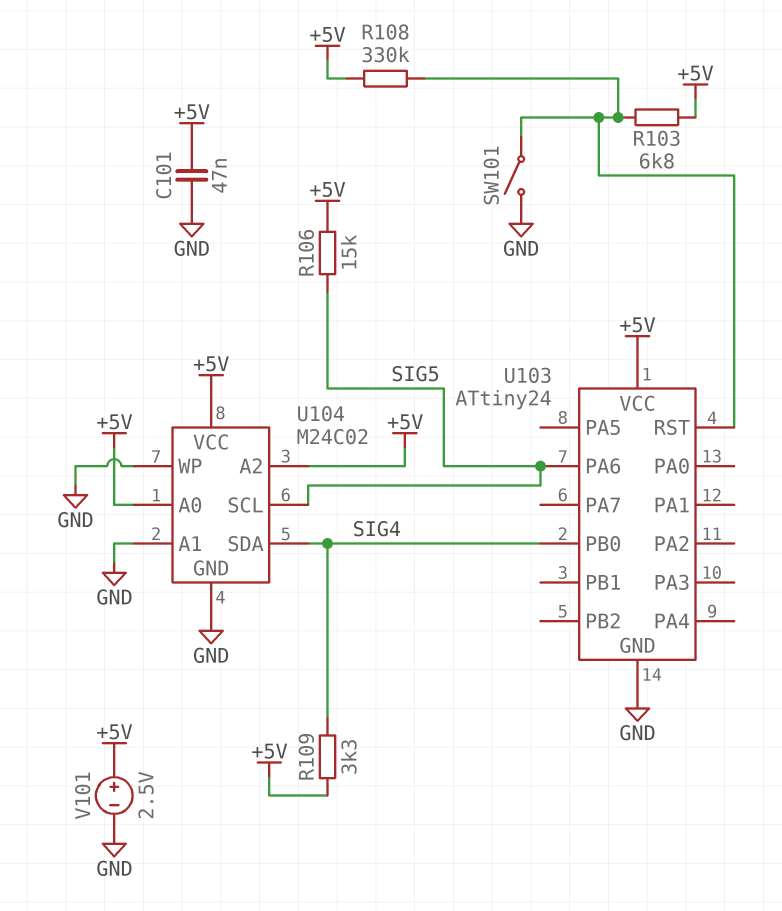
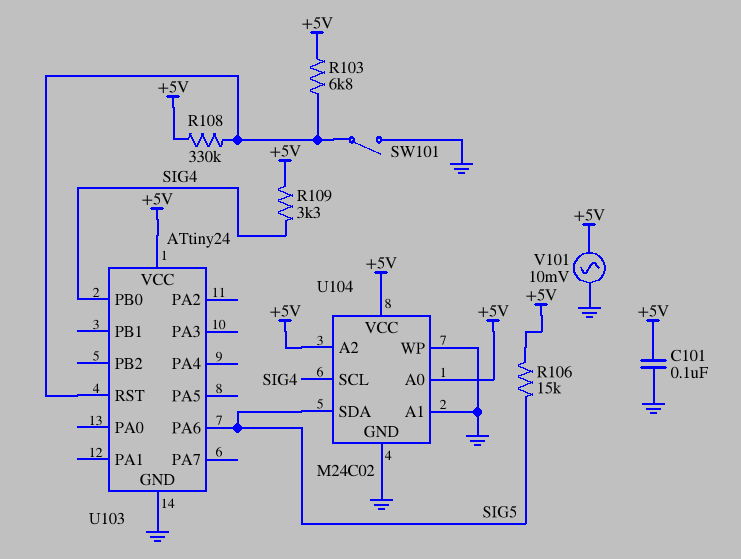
C101: 47nF (+5V, GND) -> 100nF (+5V, GND)
U104 pin SCL: SIG5 -> SIG4
U104 pin SDA: SIG4 -> SIG5
V101: 2.5V (plus +5V, minus GND) -> AC 10mV (+5V, GND)

